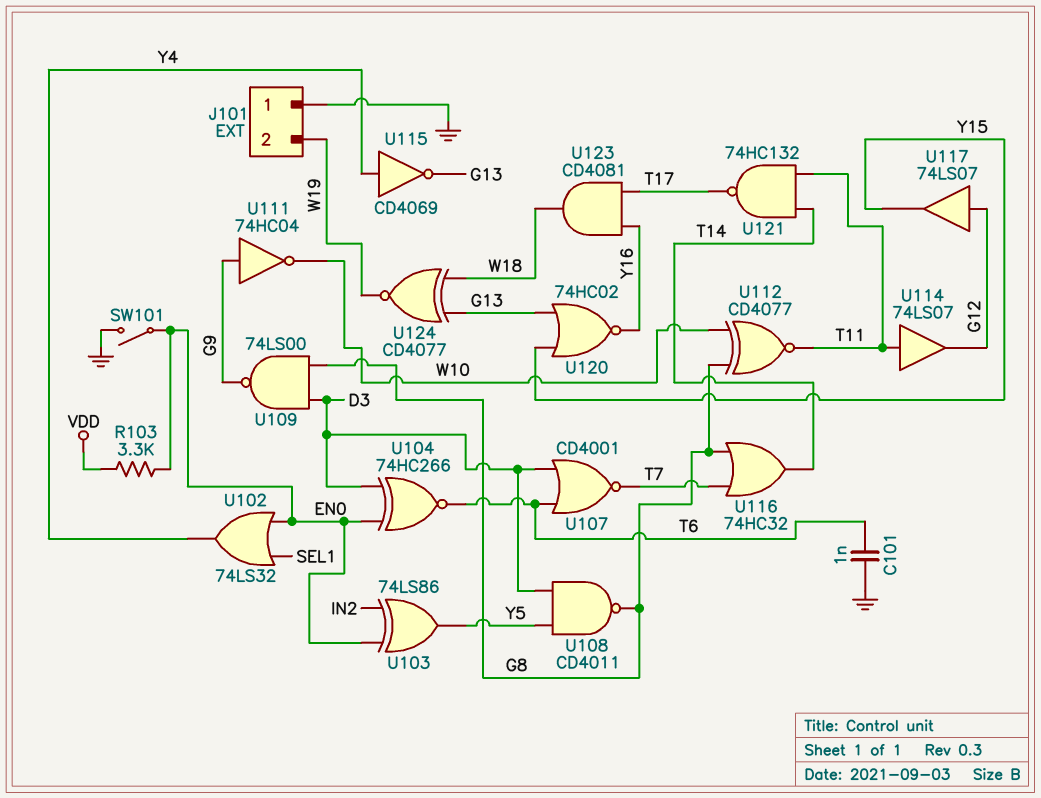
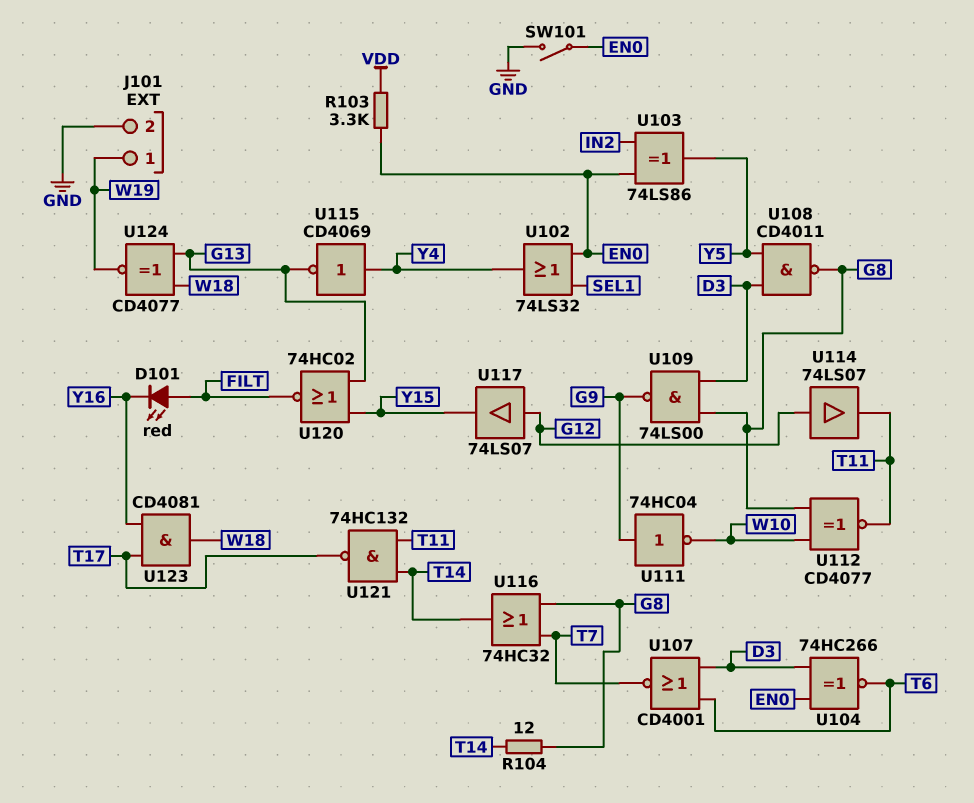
C101: 1nF (GND, T6) -> none
D101: none -> LED red (A FILT, K Y16)
J101 pin 1: GND -> W19
J101 pin 2: W19 -> GND
R104: none -> 12 (G8, T14)
U114: buffer 74LS07 (in T11, out G12) -> buffer 74LS07 (in G12, out T11)
U120: NOR 74HC02 (in G13, in Y15, out Y16) -> NOR 74HC02 (in G13, in Y15, out FILT)

